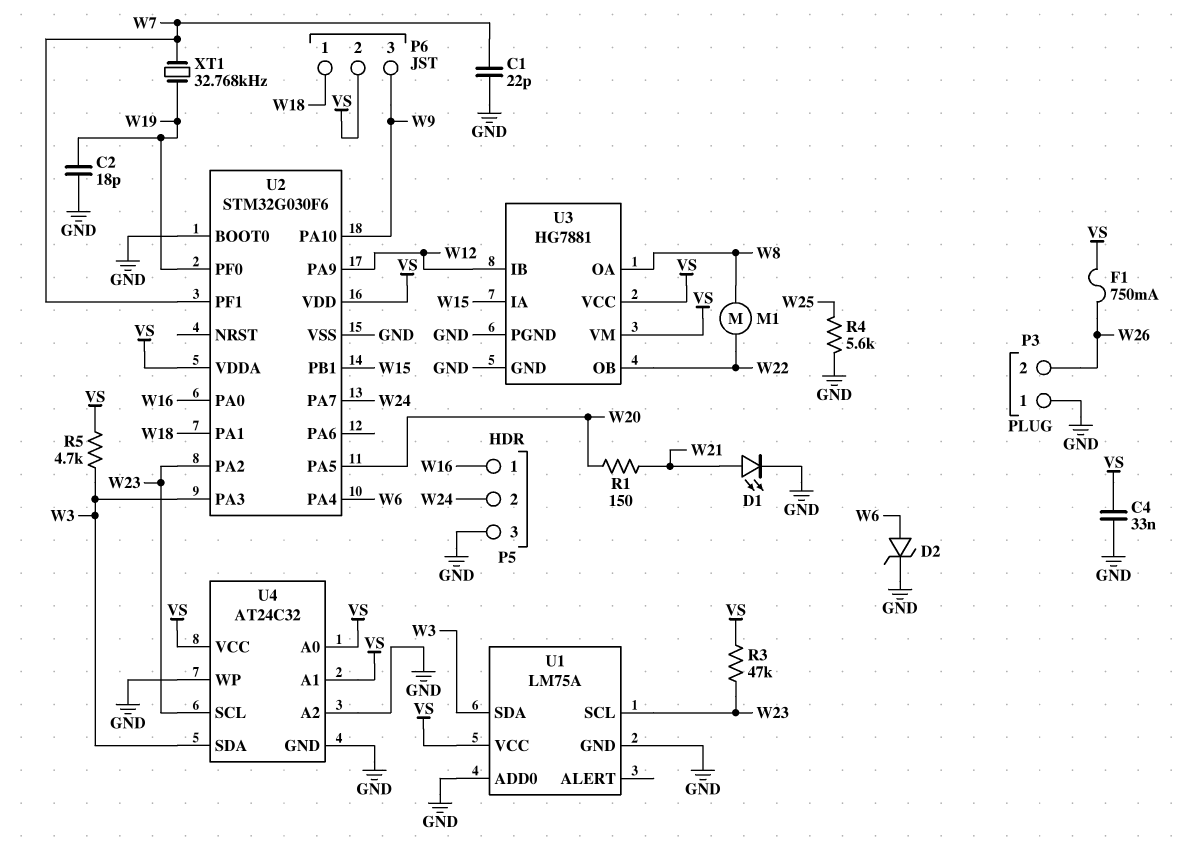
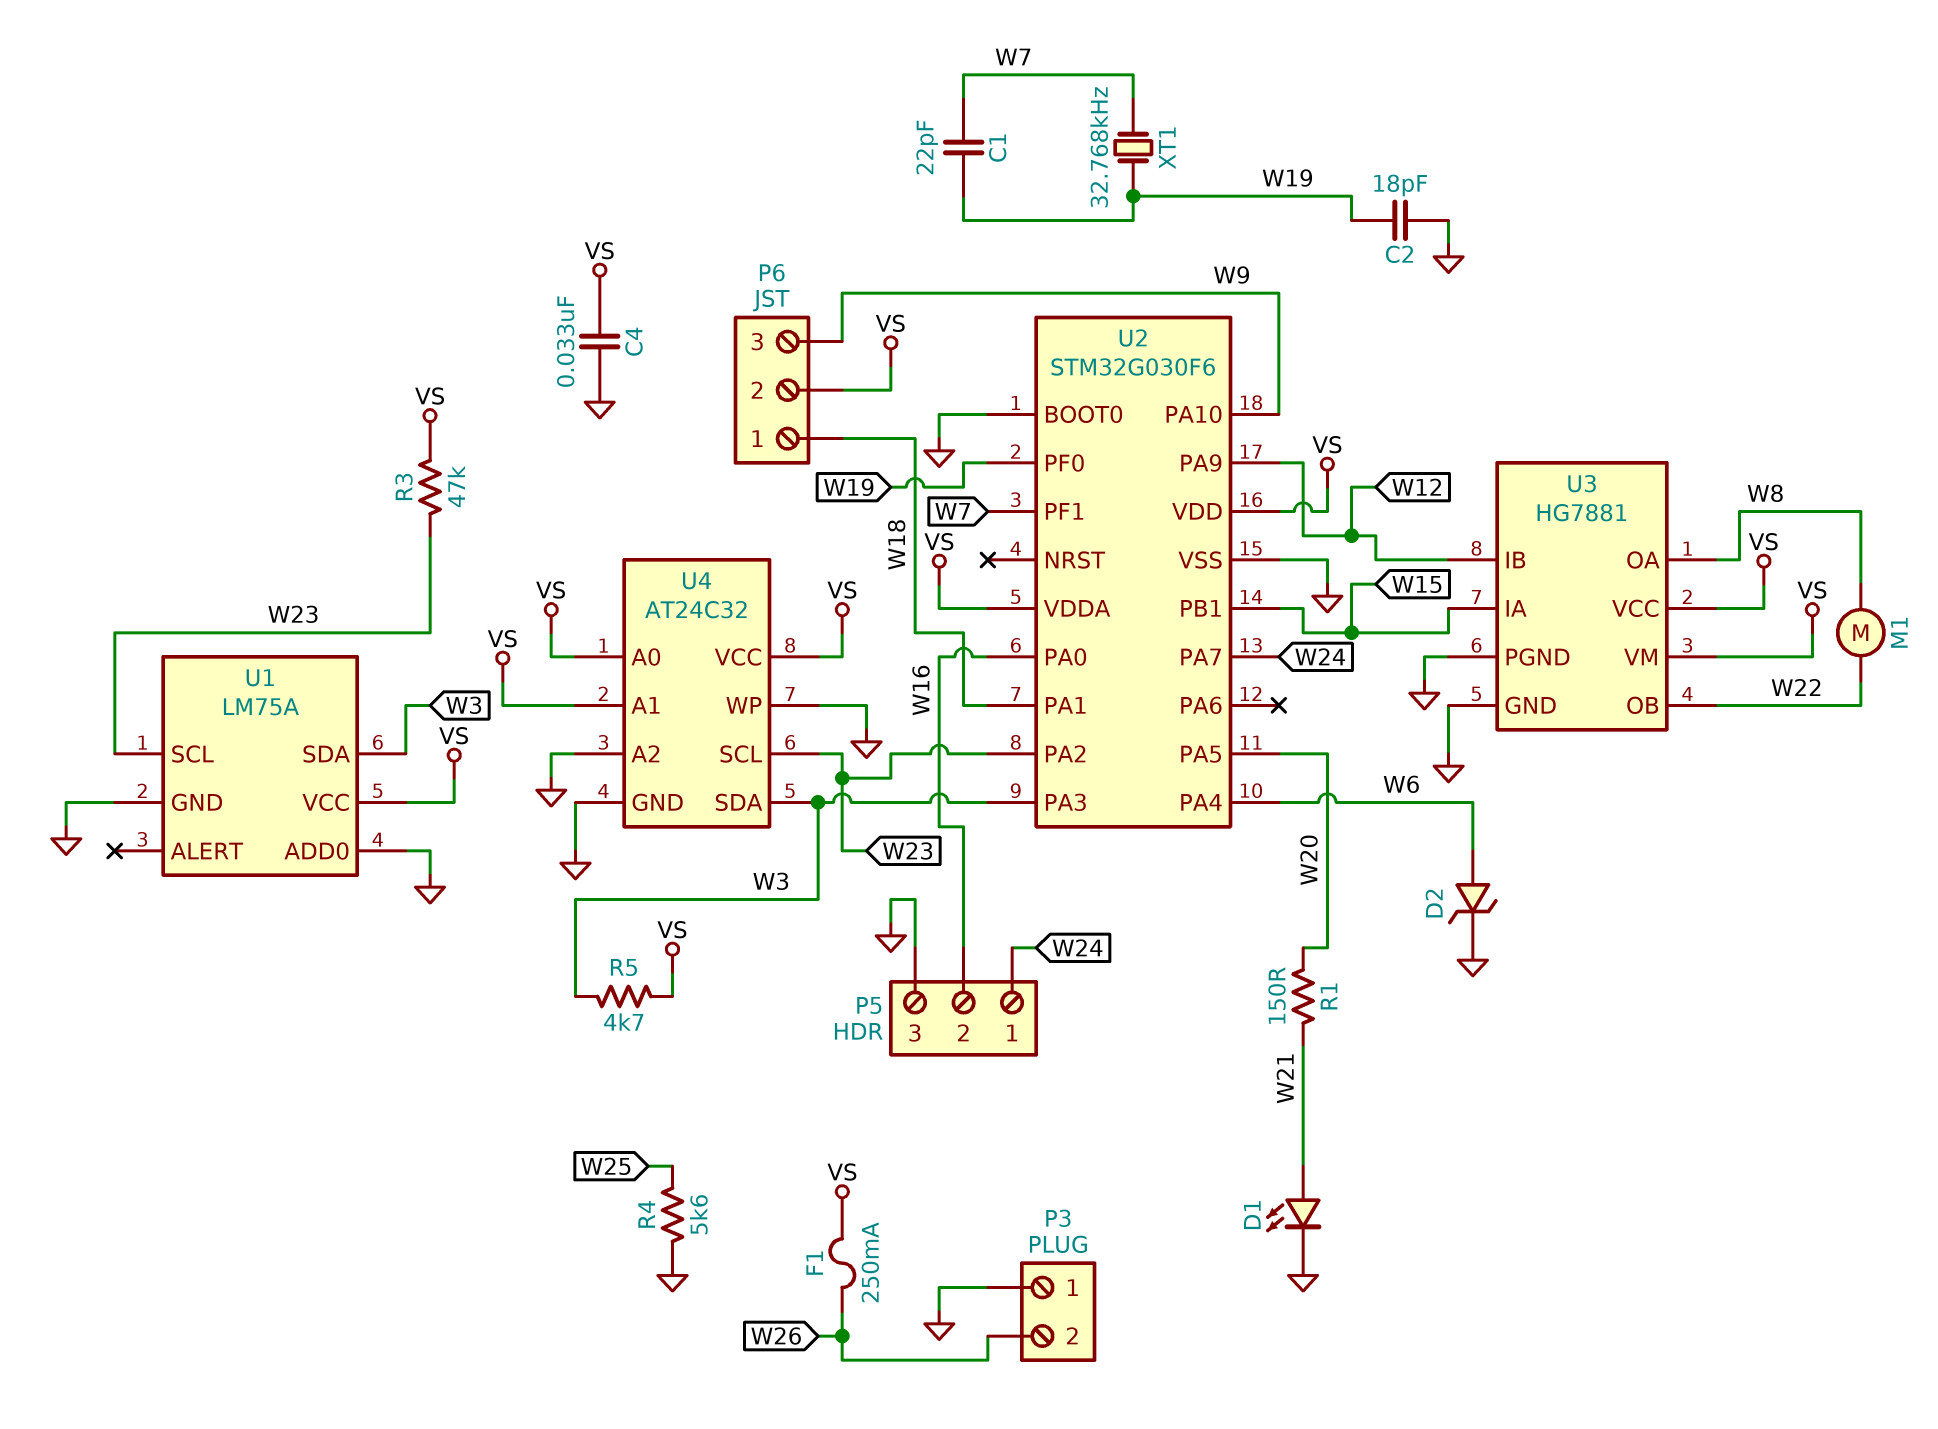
C1: 22pF (GND, W7) -> 22pF (W7, W19)
F1: 750mA (VS, W26) -> 250mA (VS, W26)
P5 pin 1: W16 -> W24
P5 pin 2: W24 -> W16

